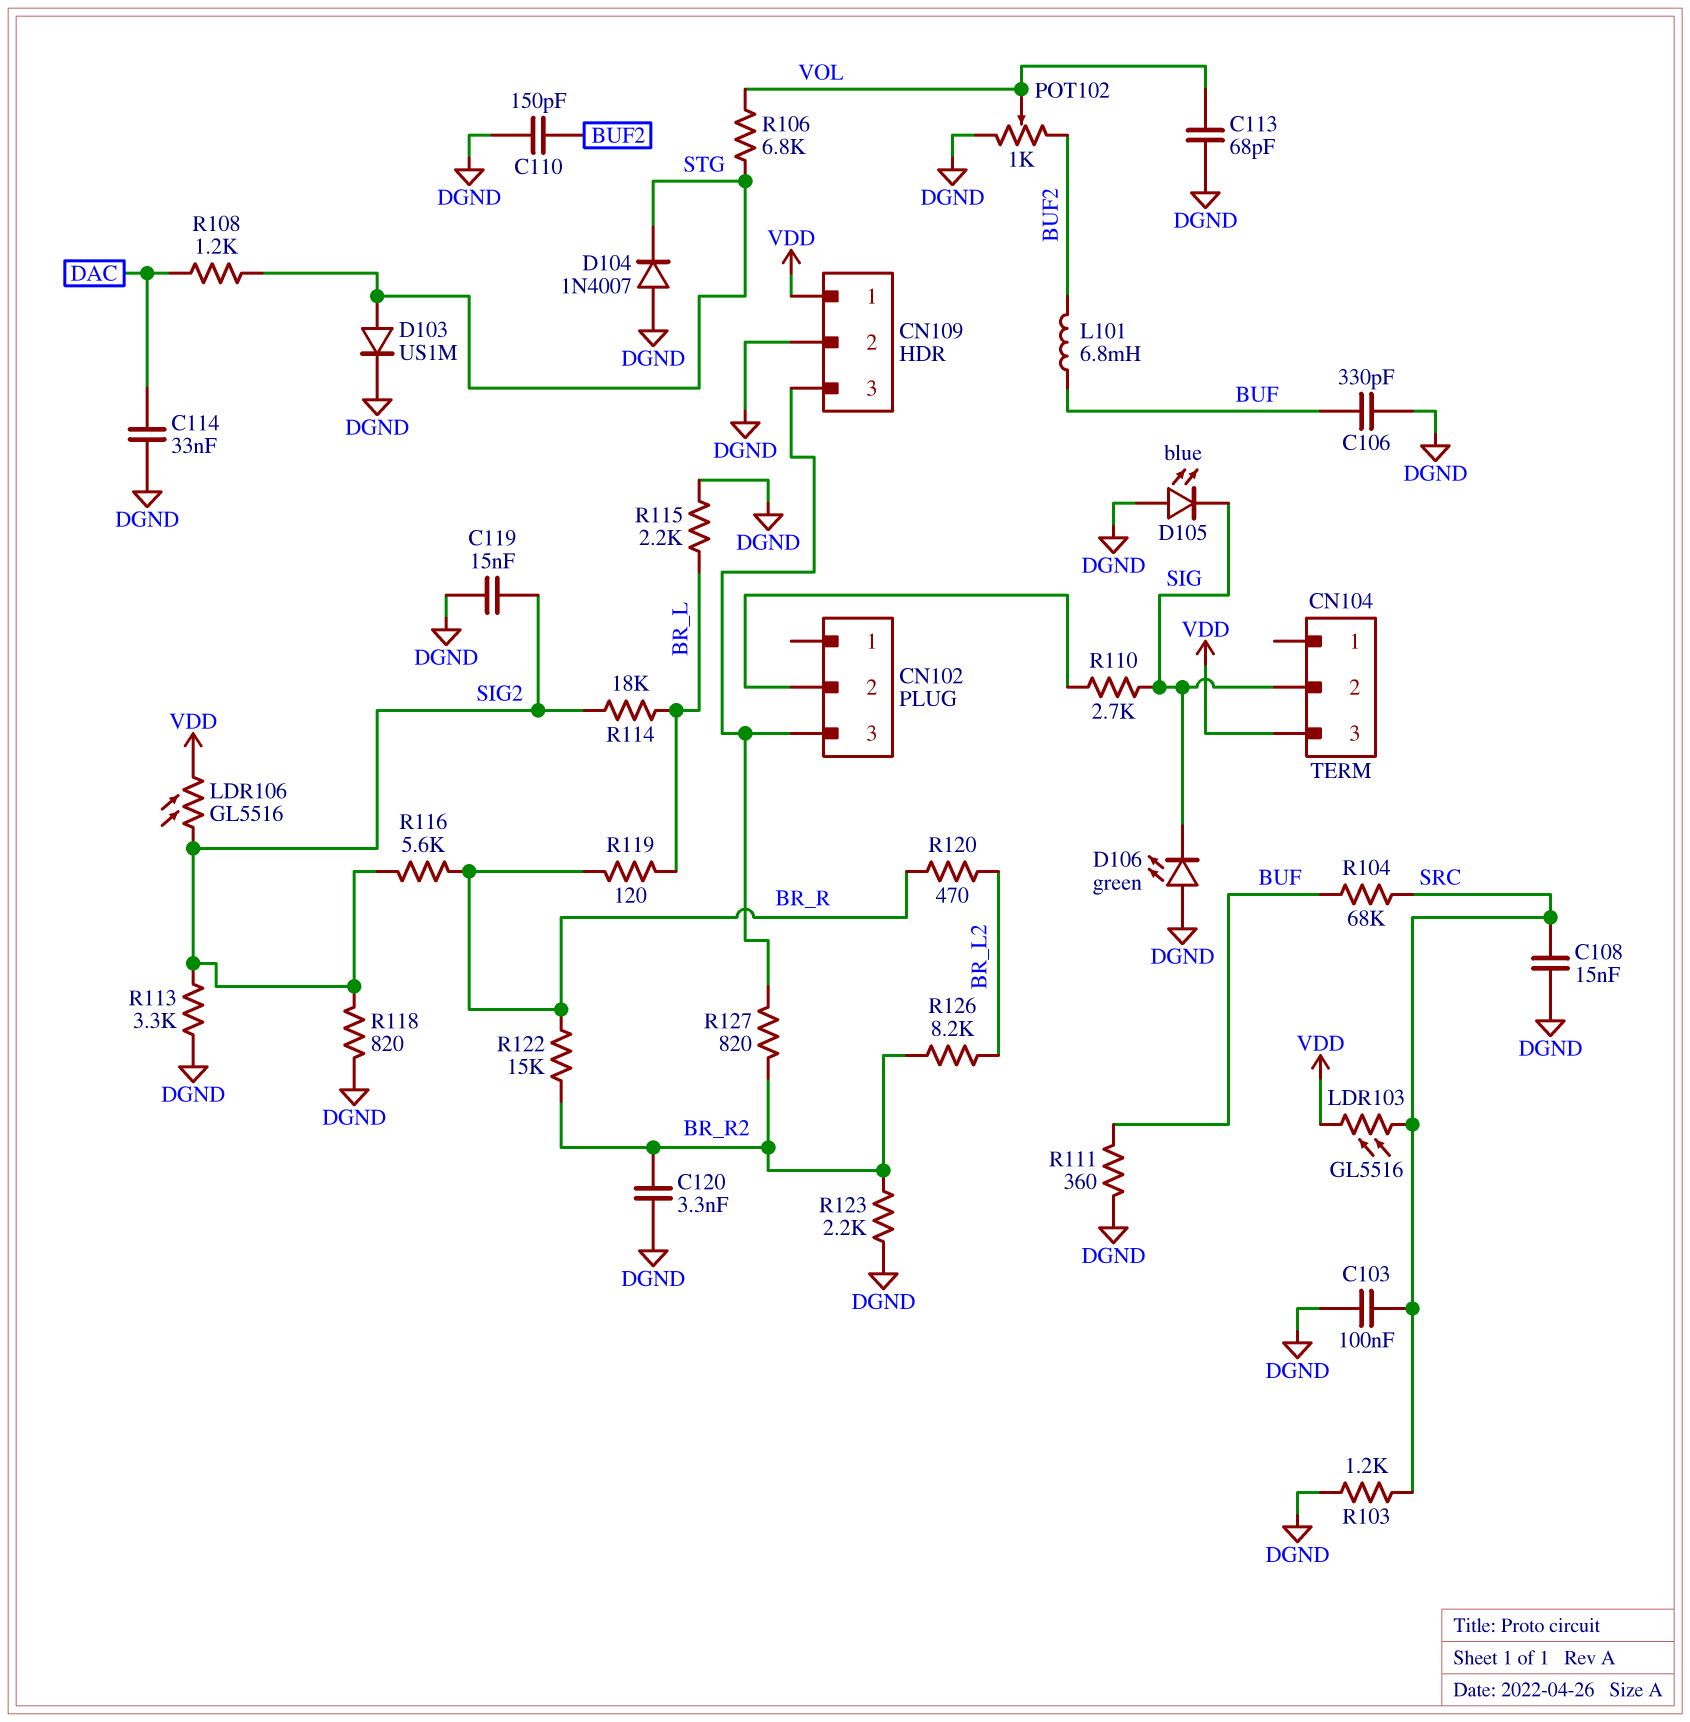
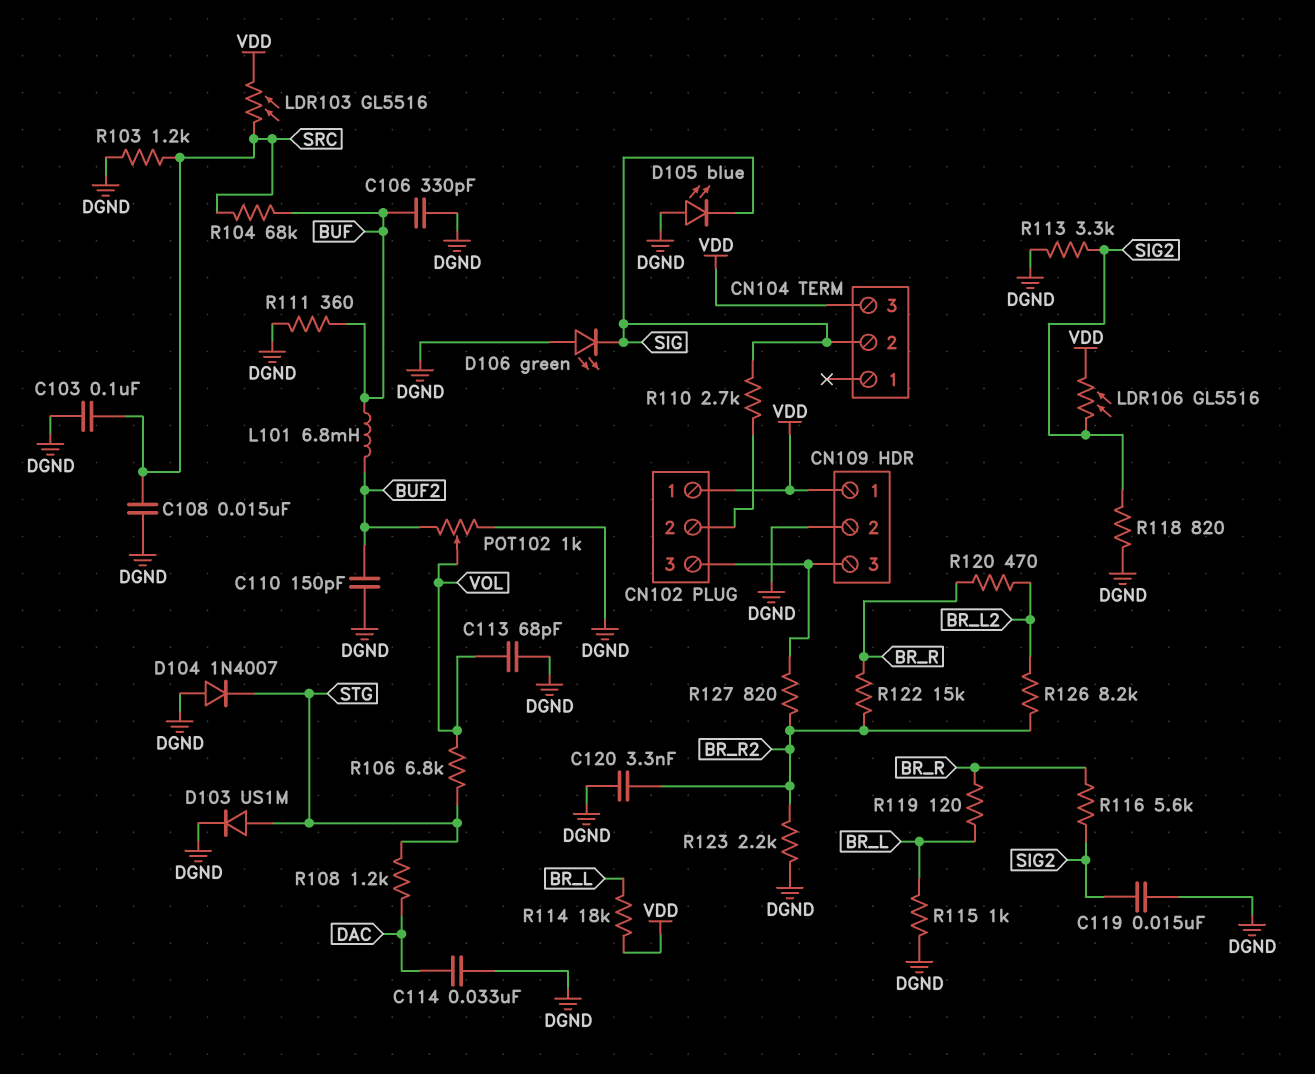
CN102 pin 1: none -> VDD
R114: 18k (BR_L, SIG2) -> 18k (BR_L, VDD)
R115: 2.2k (BR_L, DGND) -> 1k (BR_L, DGND)

